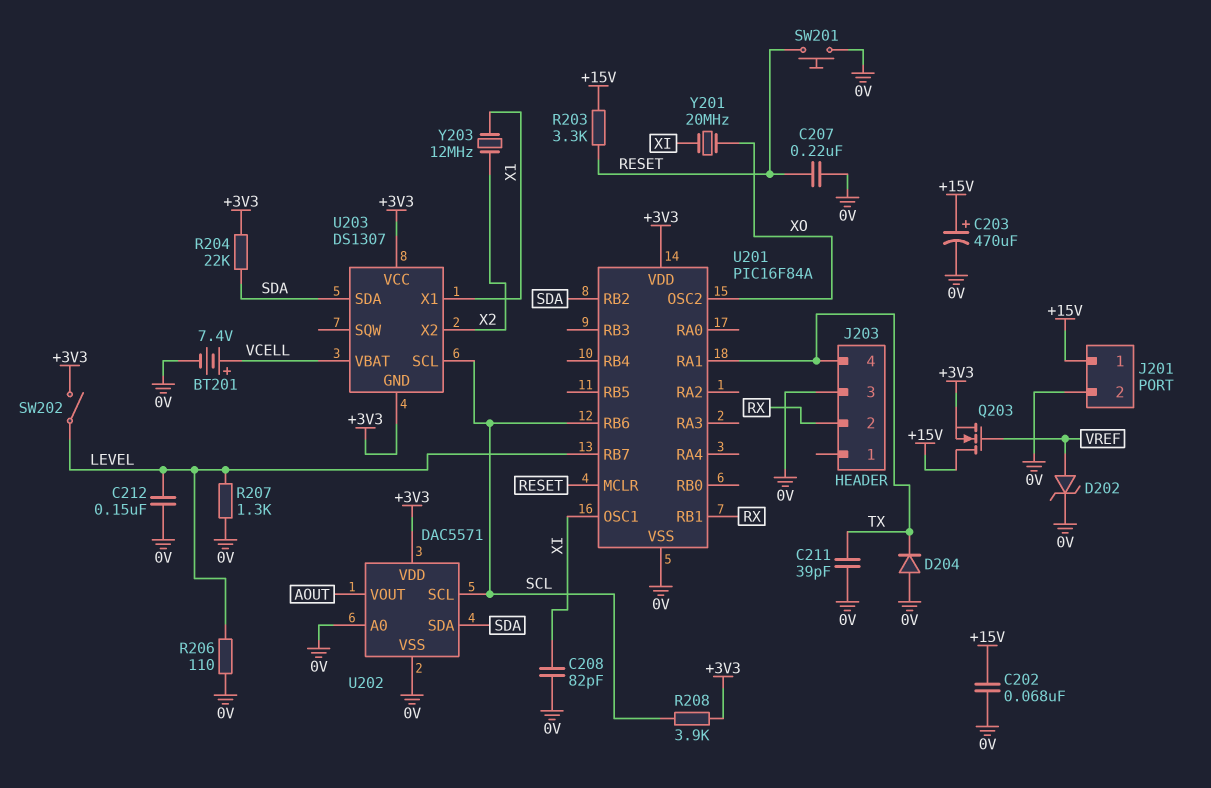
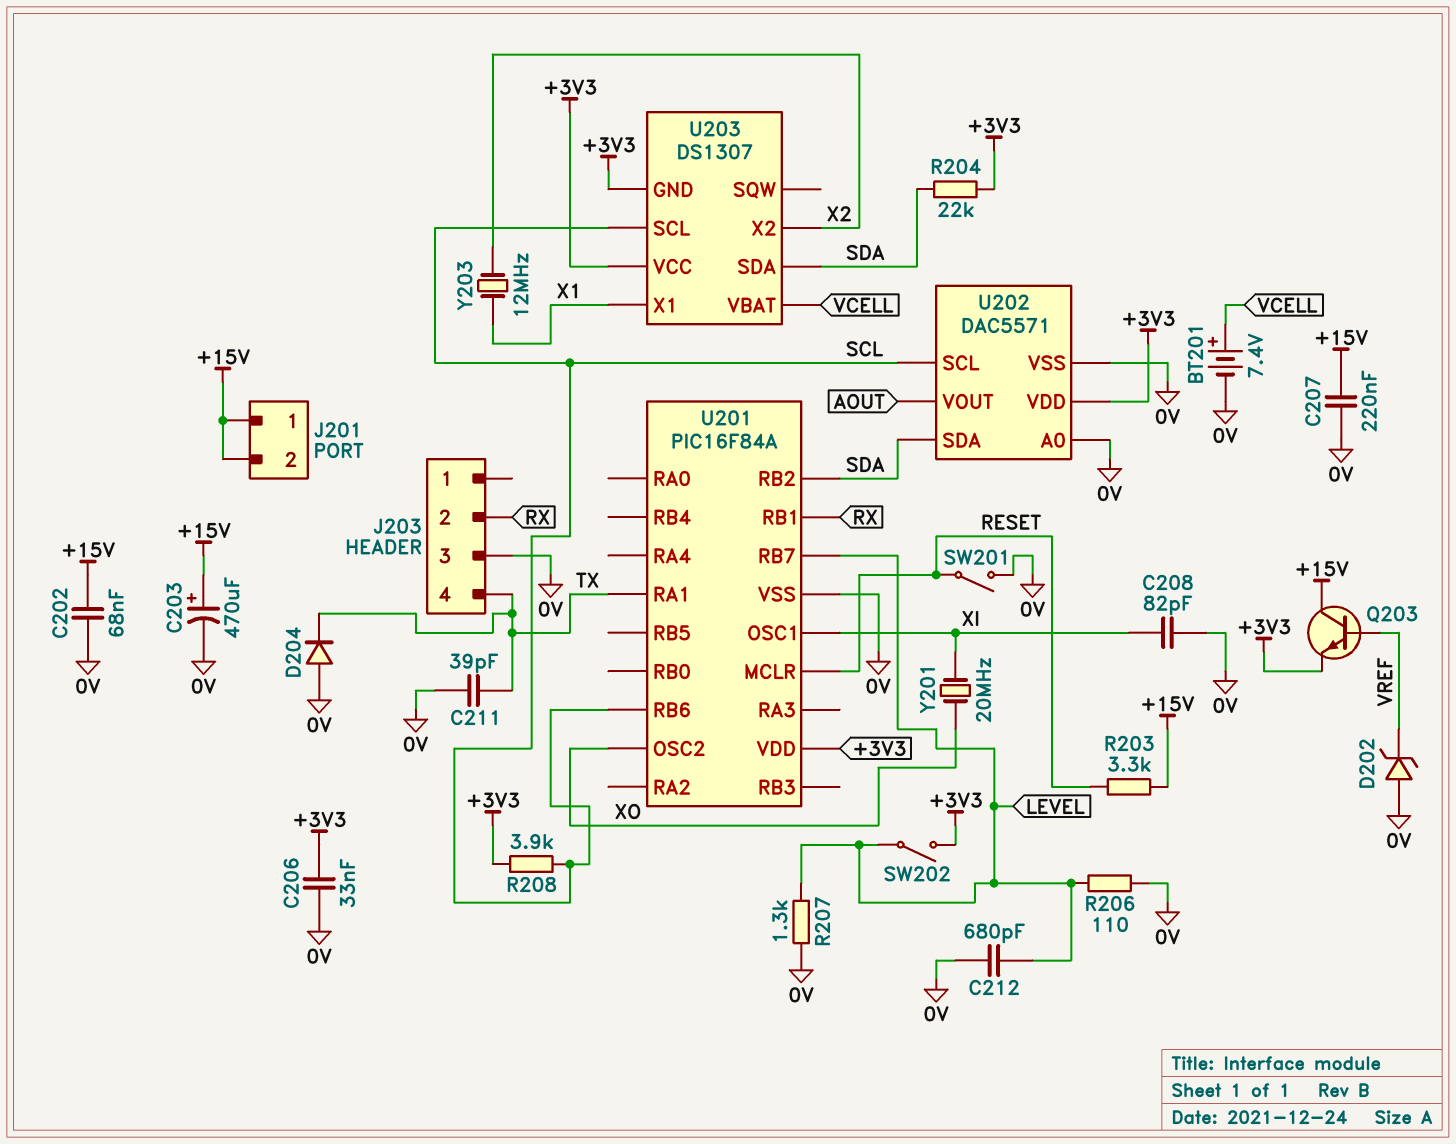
C206: none -> 33nF (+3V3, 0V)
C207: 220nF (0V, RESET) -> 220nF (+15V, 0V)
C212: 150nF (0V, LEVEL) -> 680pF (0V, LEVEL)
D202: zener (A VREF, K 0V) -> zener (A 0V, K VREF)
J201 pin 2: 0V -> +15V
Q203: NMOS (G VREF, D +15V, S +3V3) -> NPN (B VREF, C +15V, E +3V3)
SW201: button (0V, RESET) -> switch (0V, RESET)

